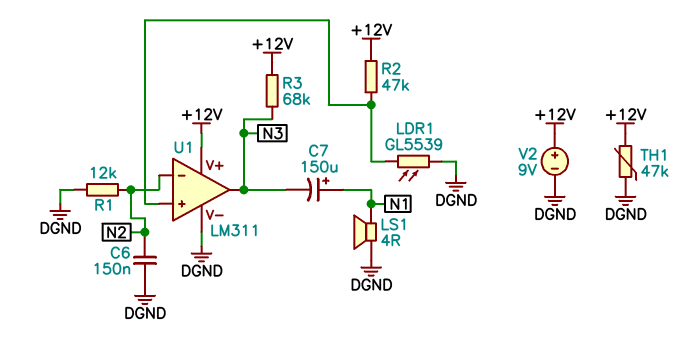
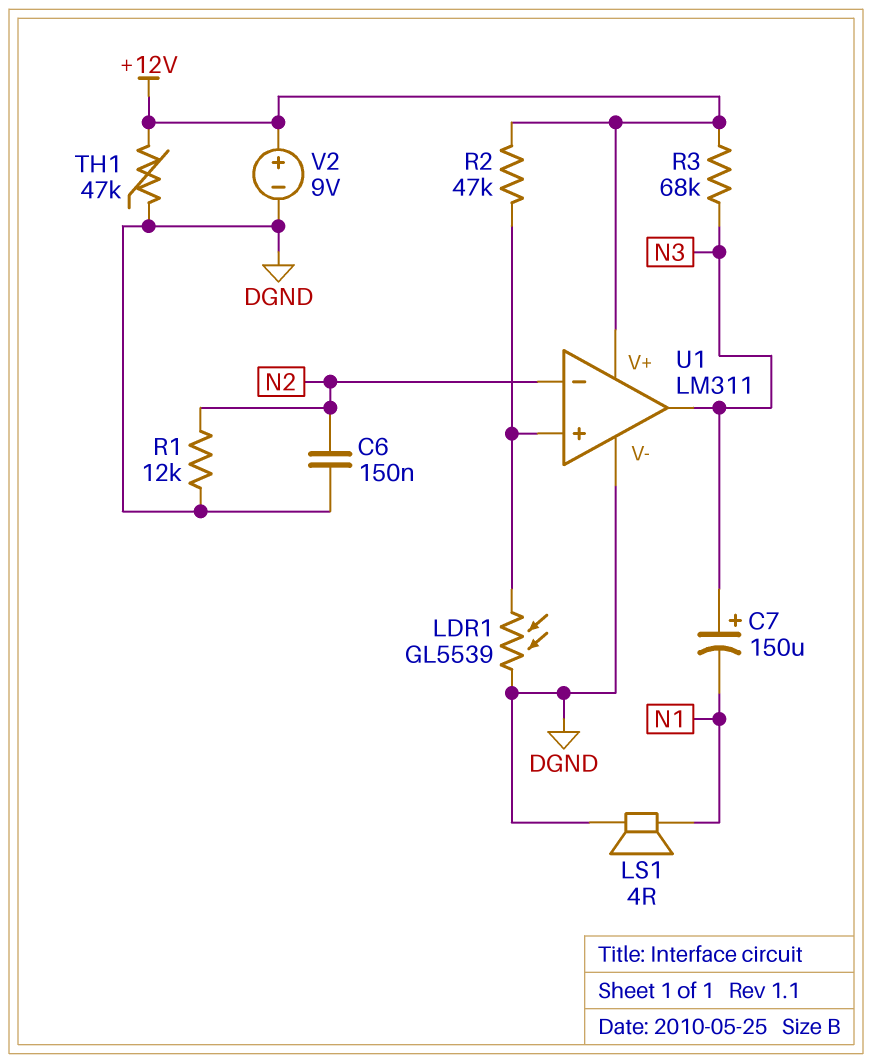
C7: 150uF (plus N1, minus N3) -> 150uF (plus N3, minus N1)

